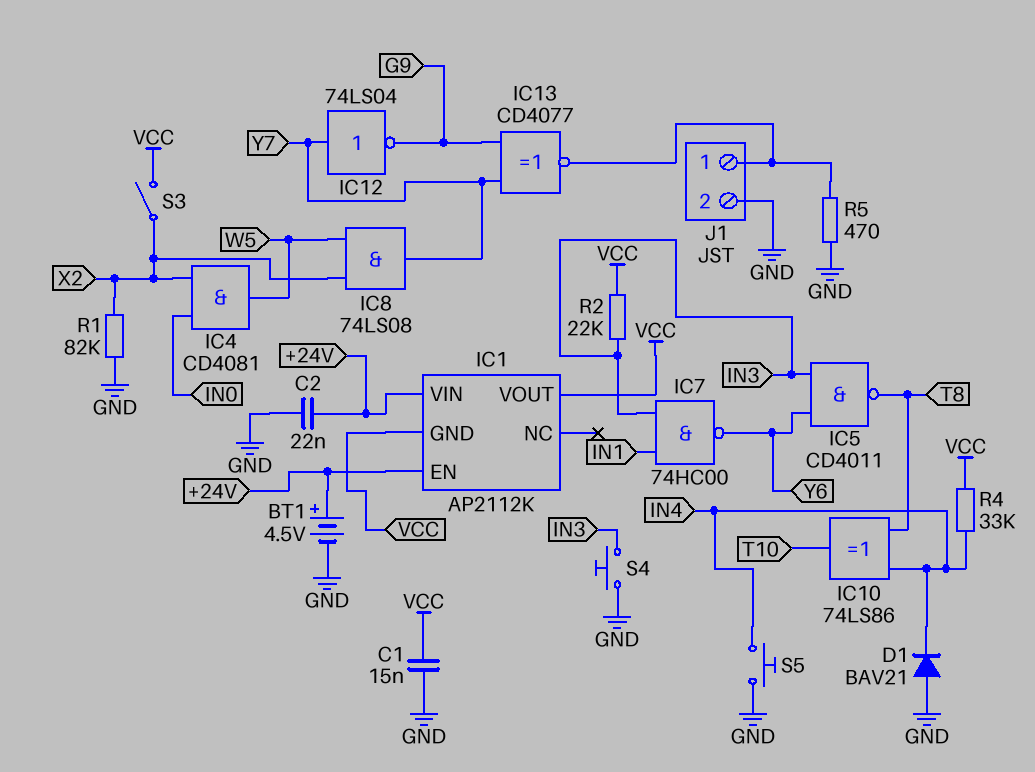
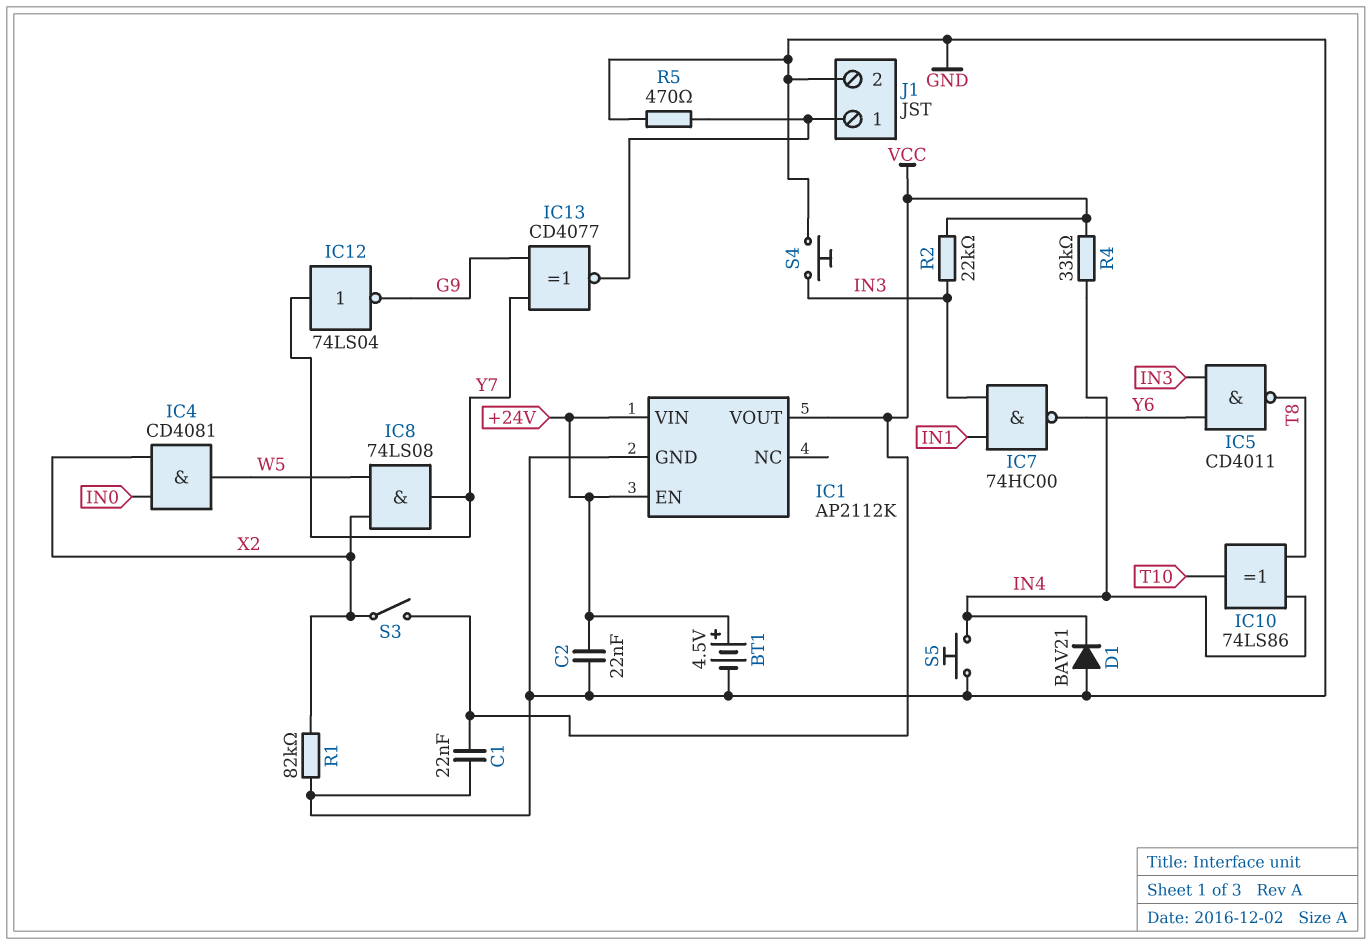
C1: 15nF (GND, VCC) -> 22nF (GND, VCC)
IC1 pin GND: VCC -> GND

